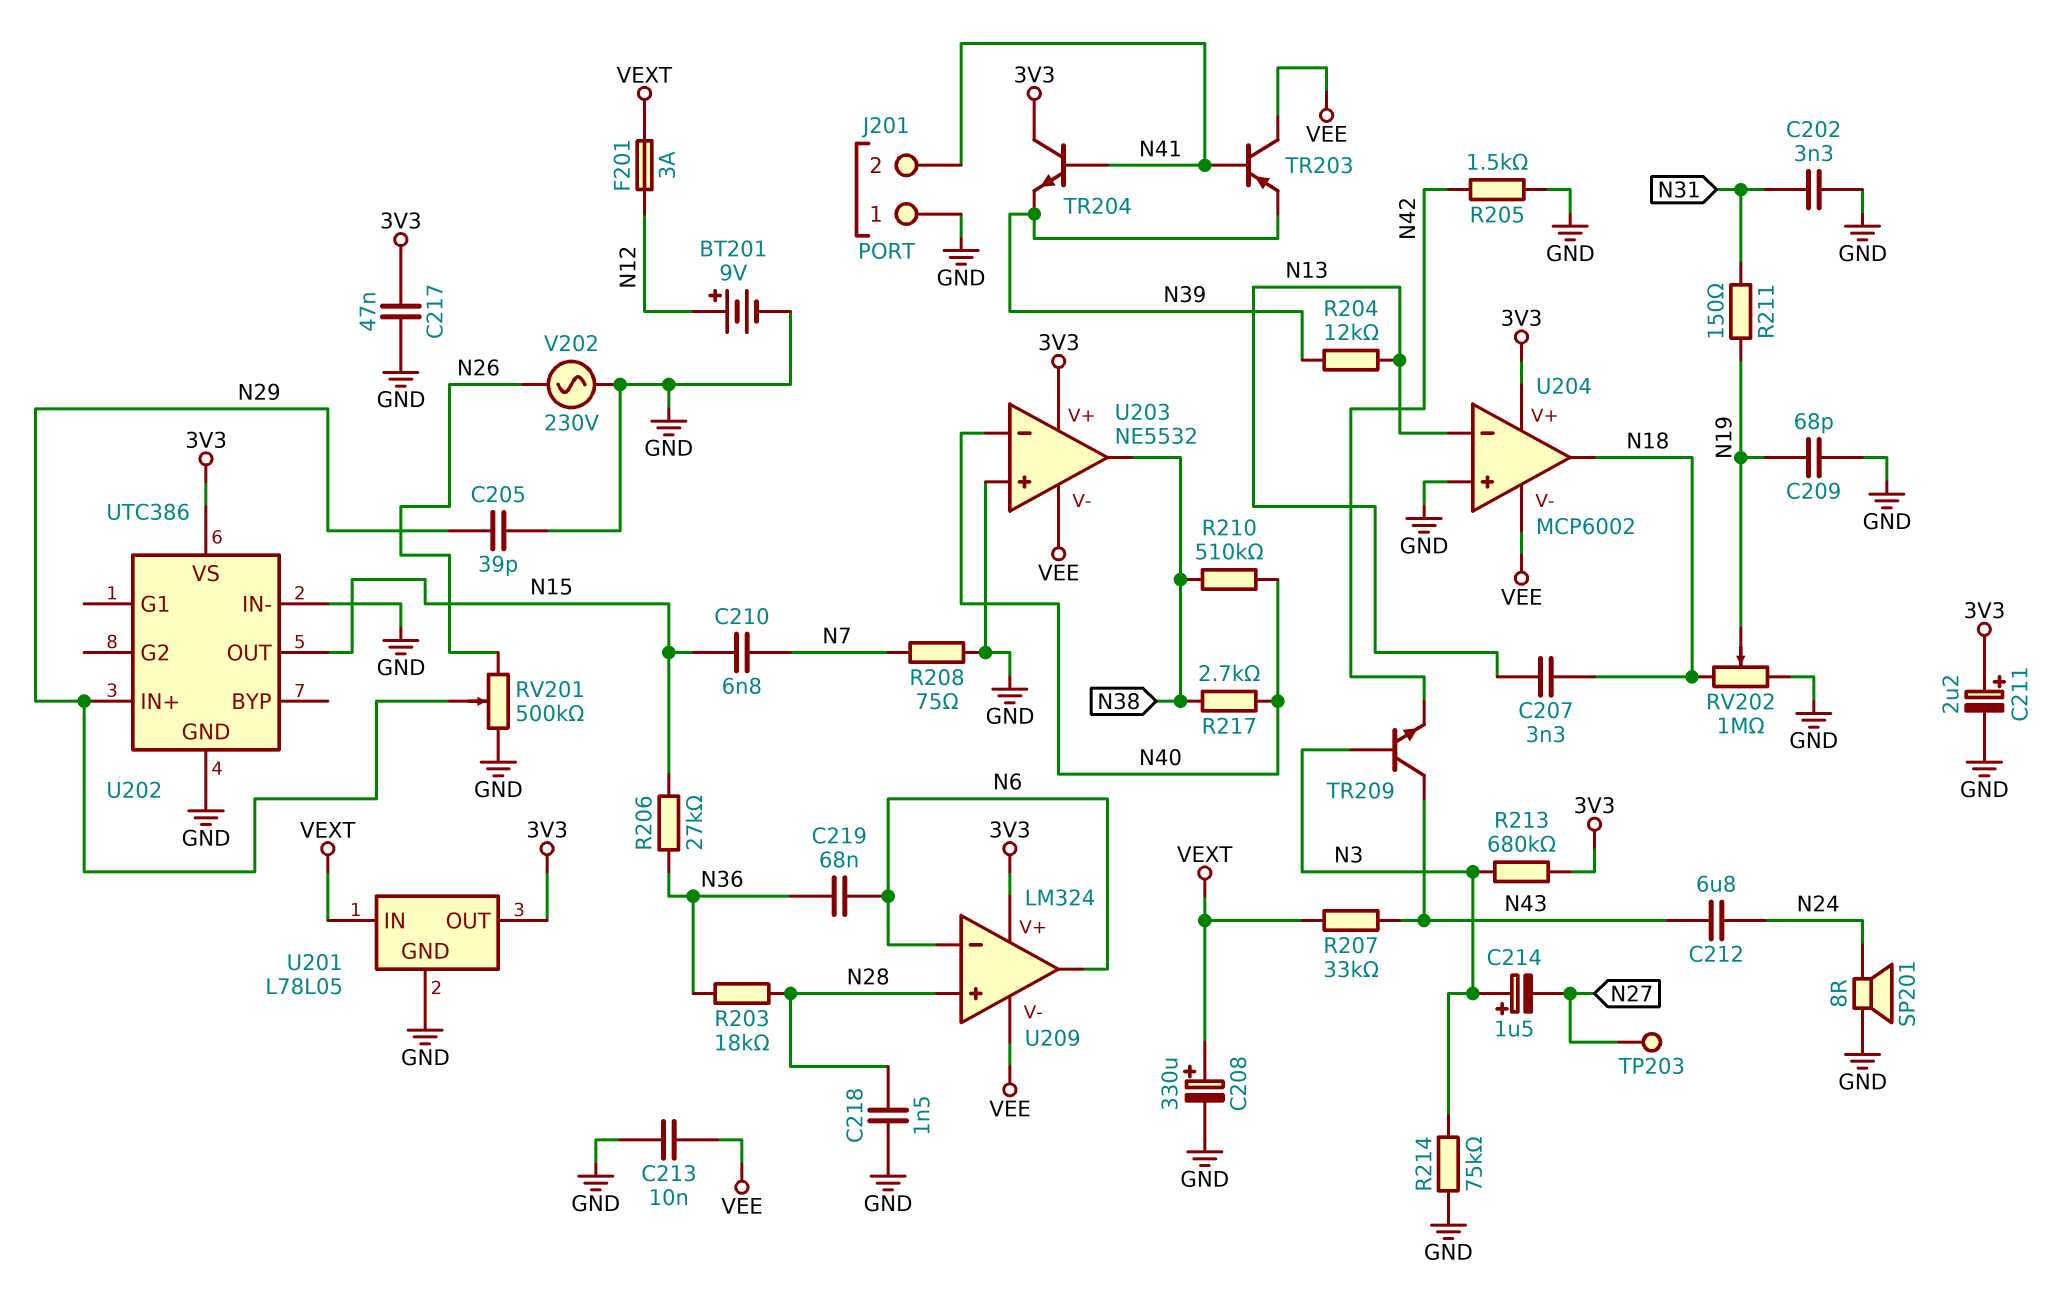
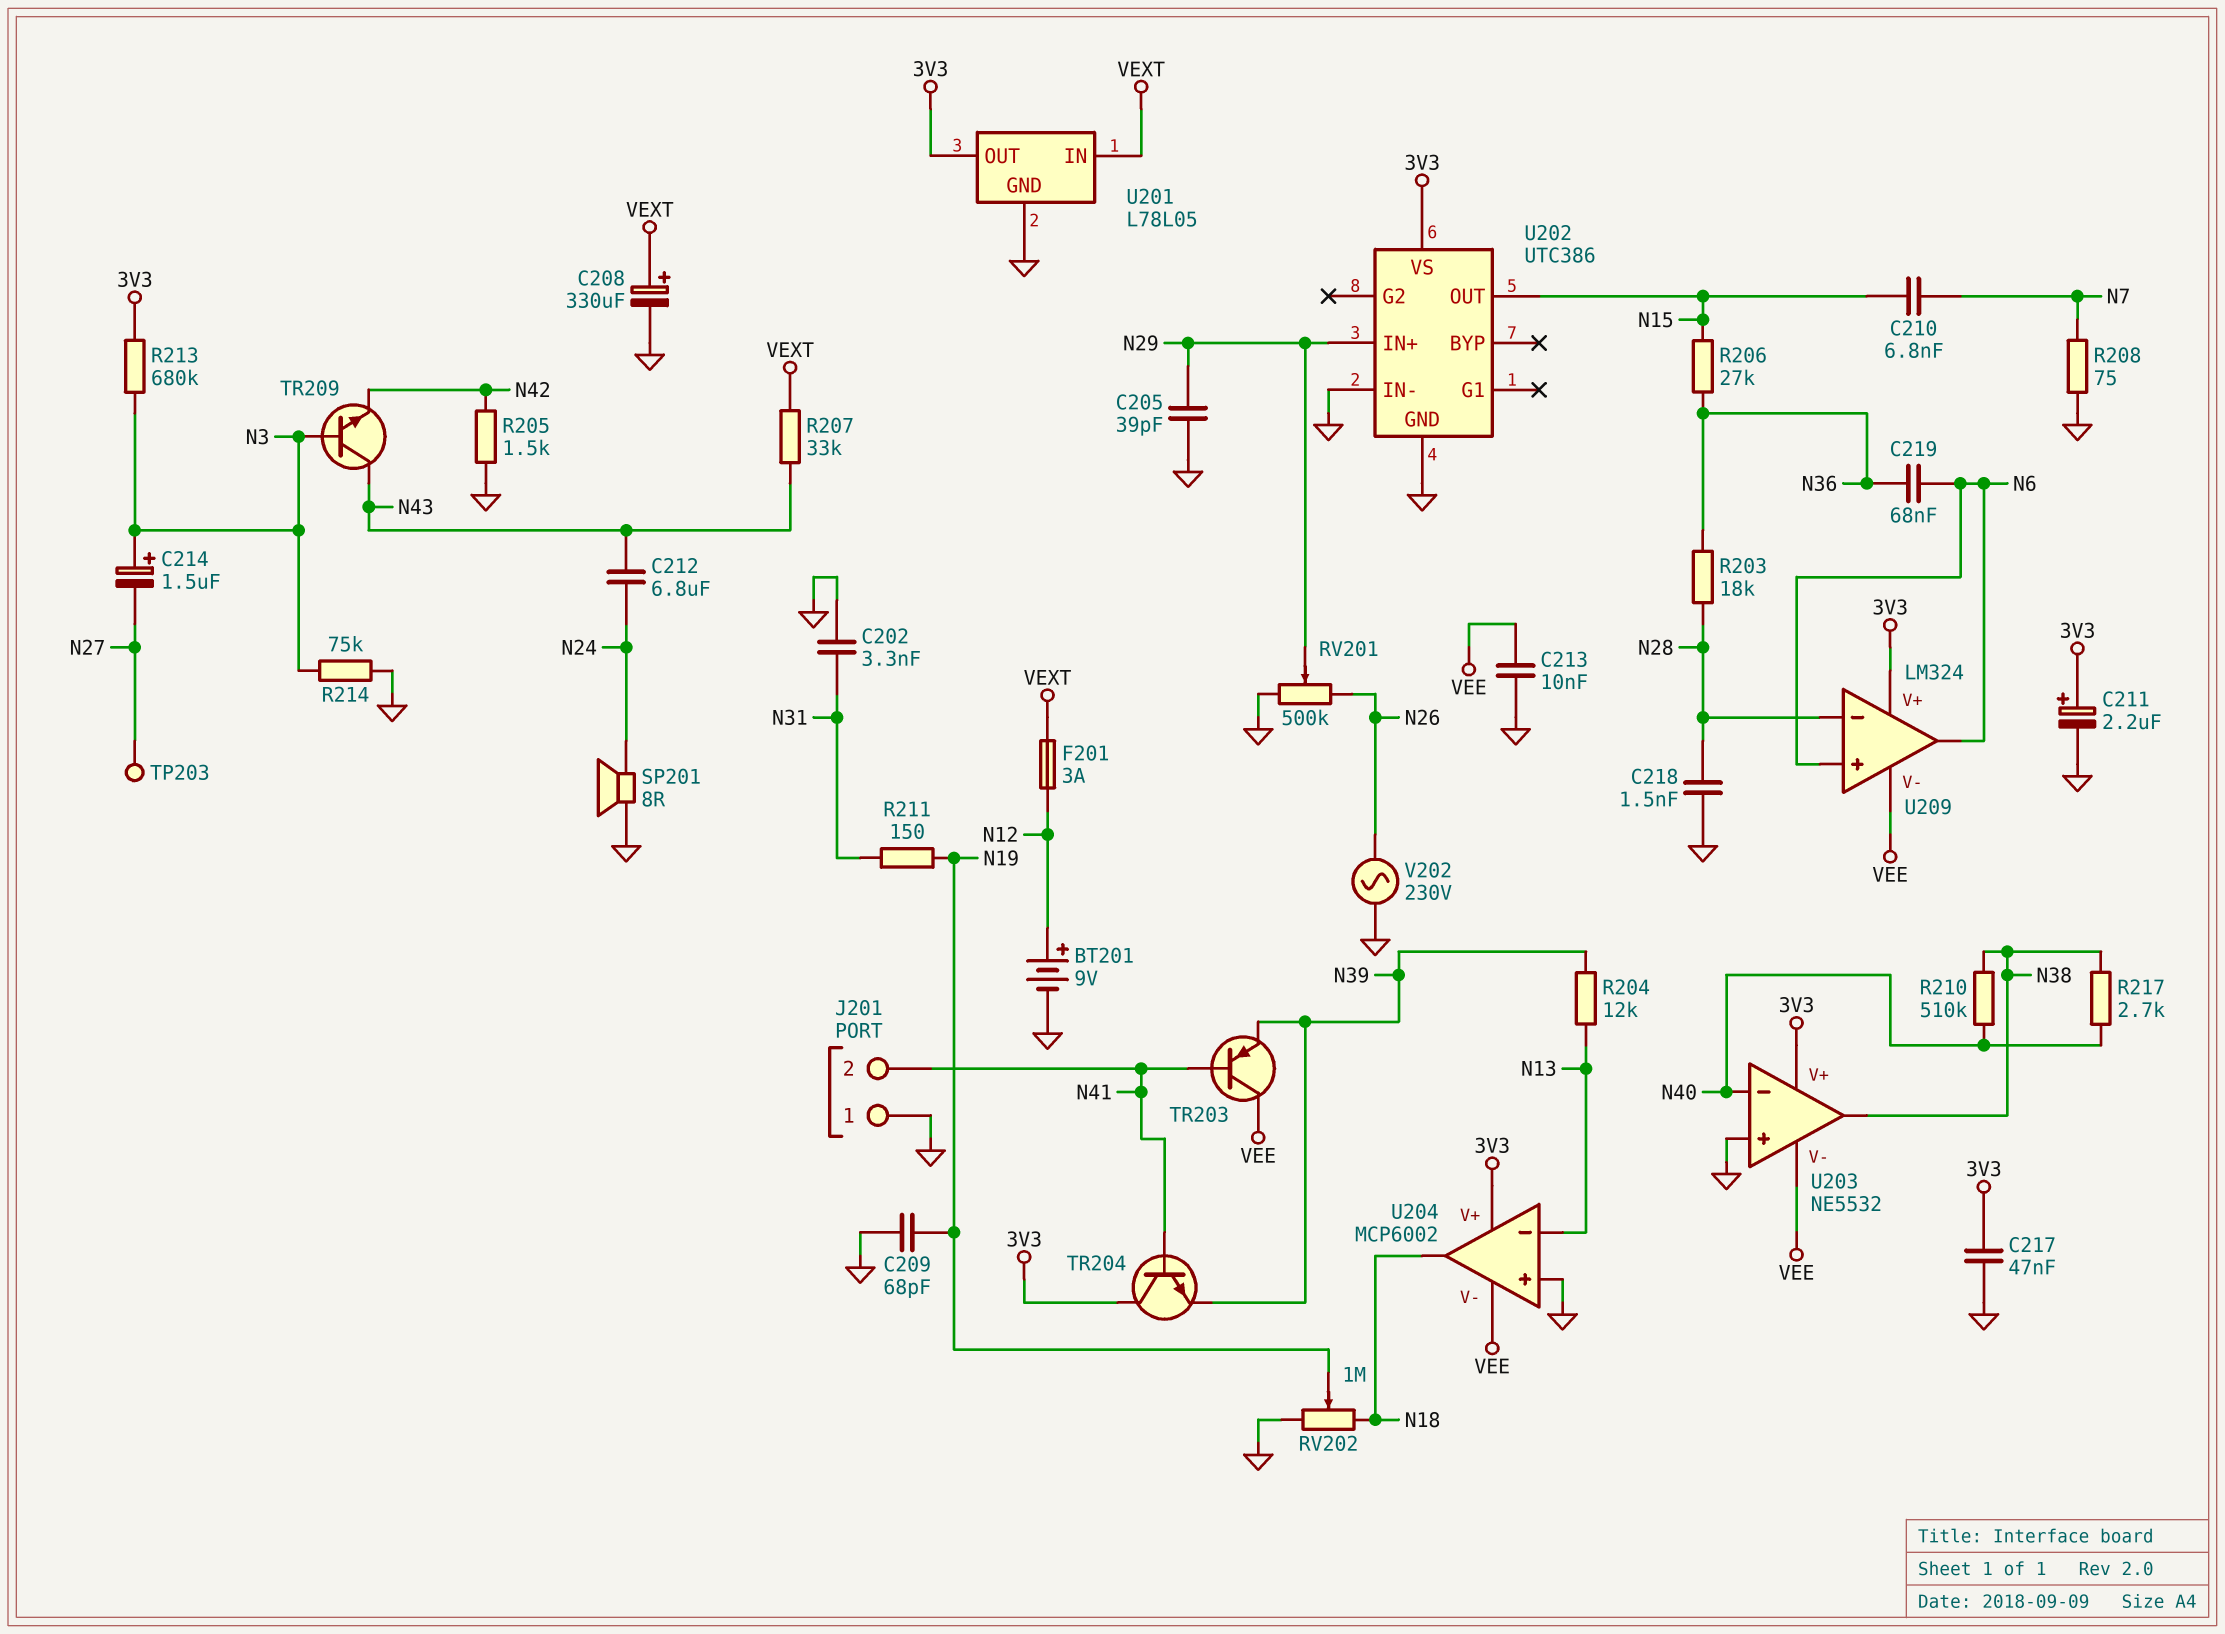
C207: 3.3nF (N13, N18) -> none
U209 pin in+: N28 -> N6
U209 pin in-: N6 -> N28

